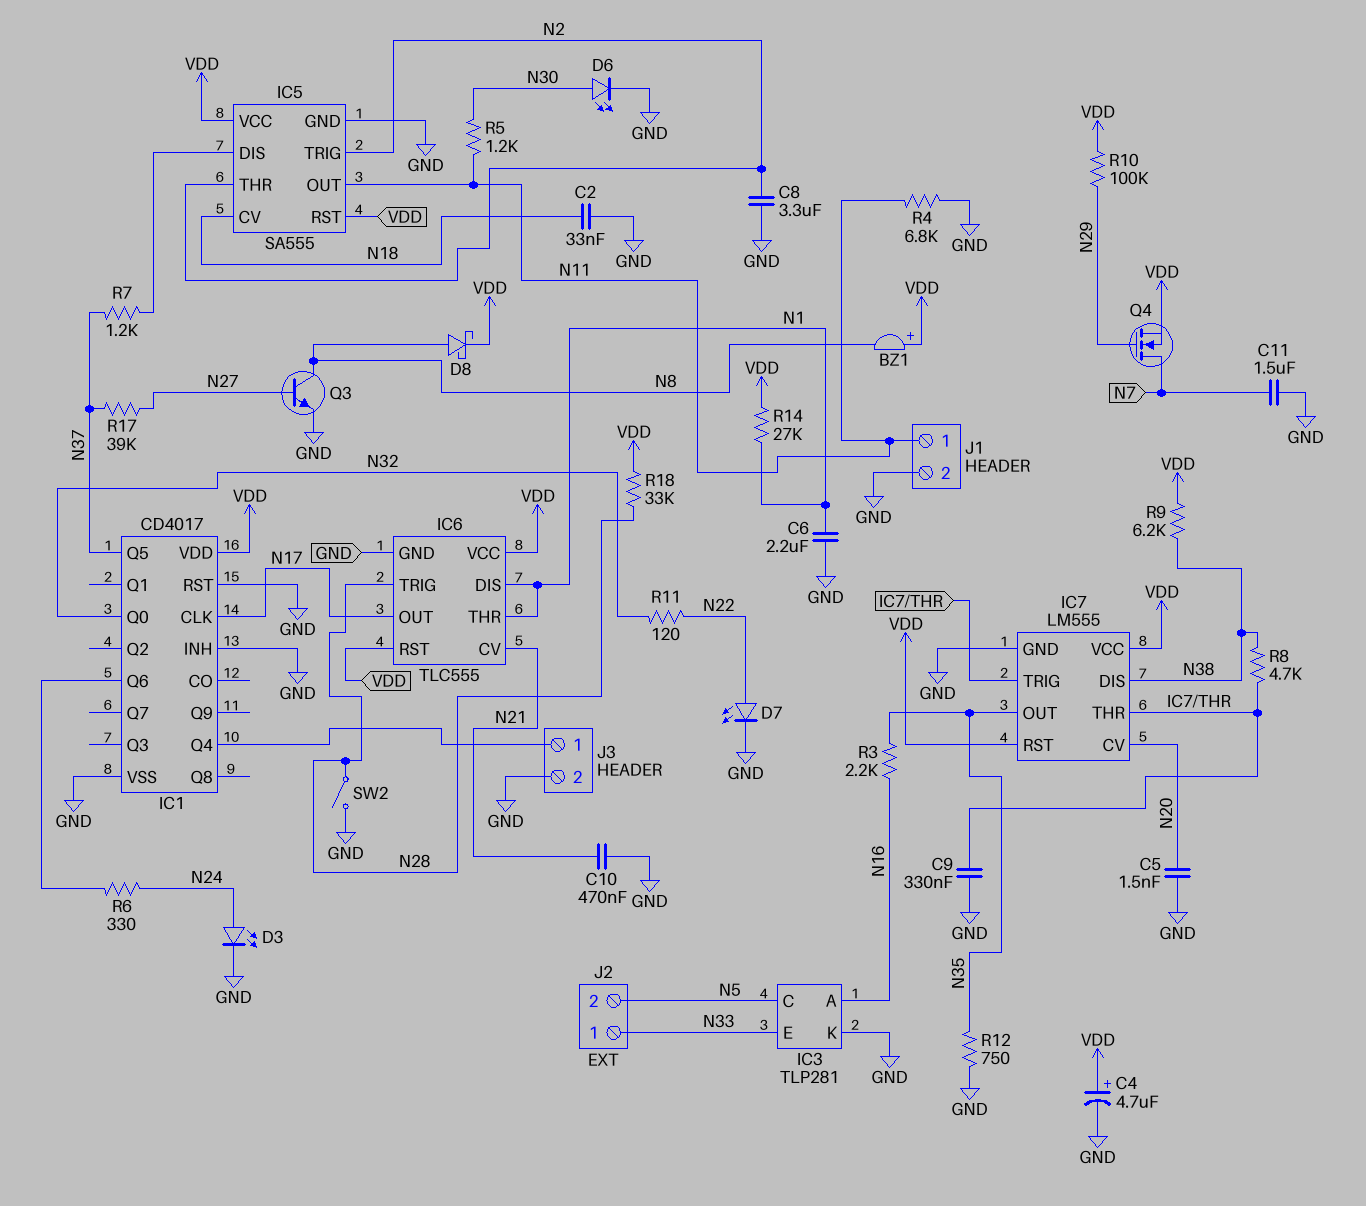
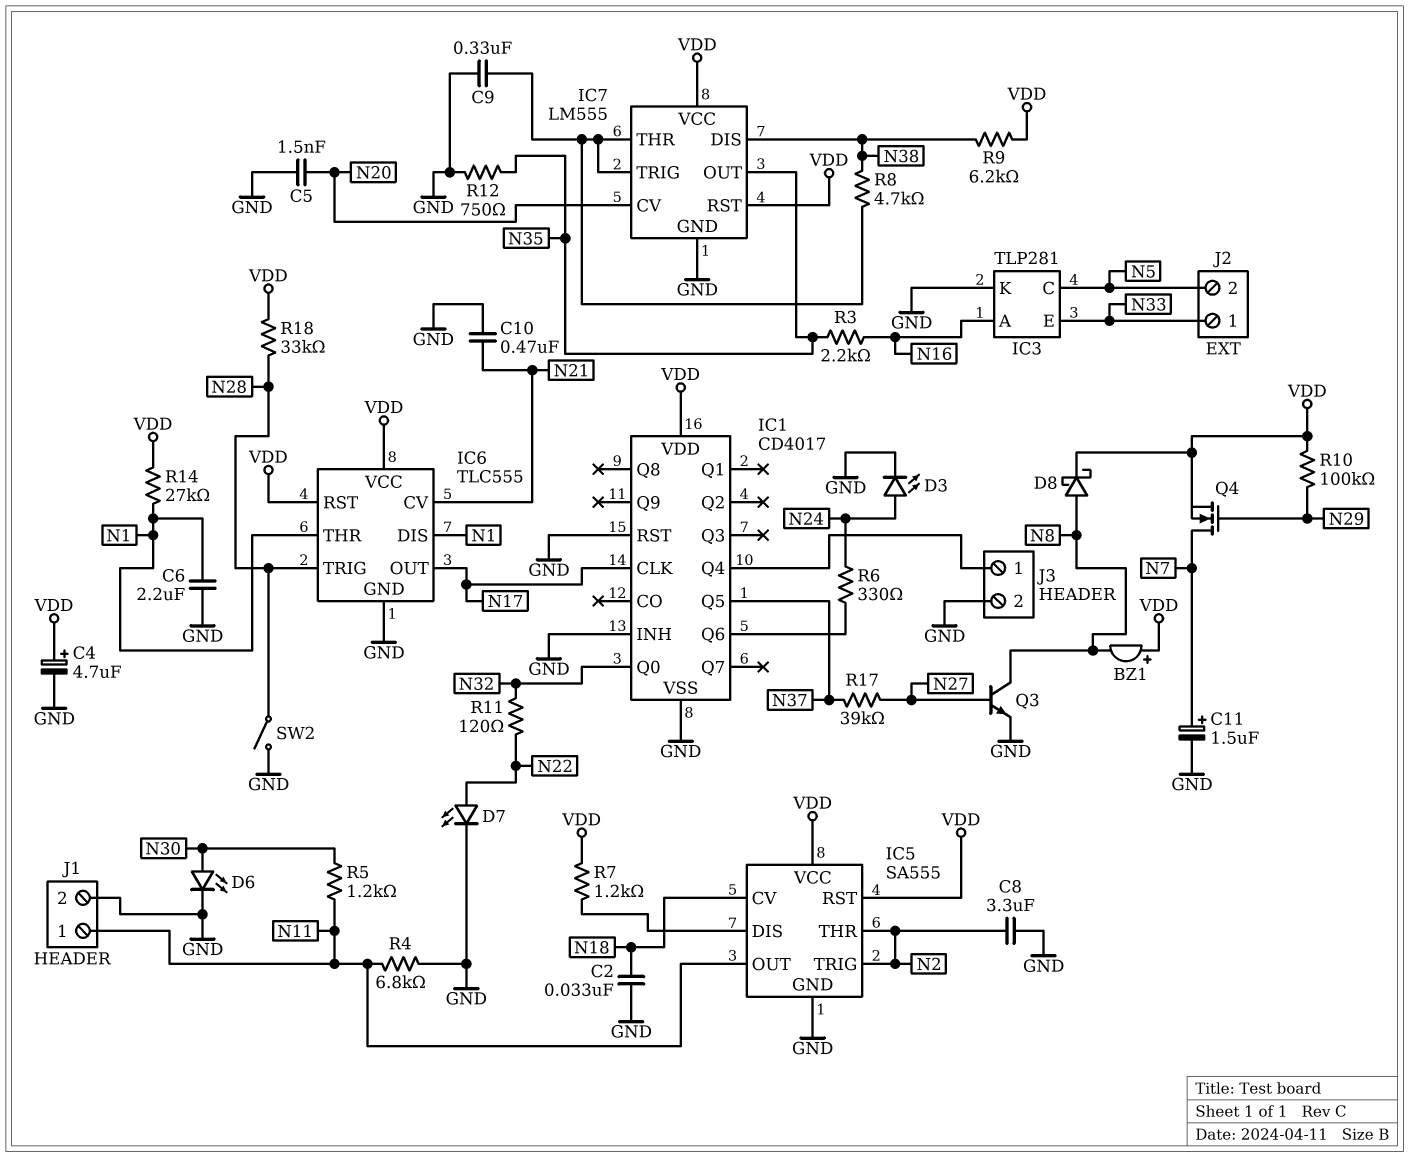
C11: 1.5uF (GND, N7) -> 1.5uF (plus N7, minus GND)
R7: 1.2k (IC5/DIS, N37) -> 1.2k (IC5/DIS, VDD)

